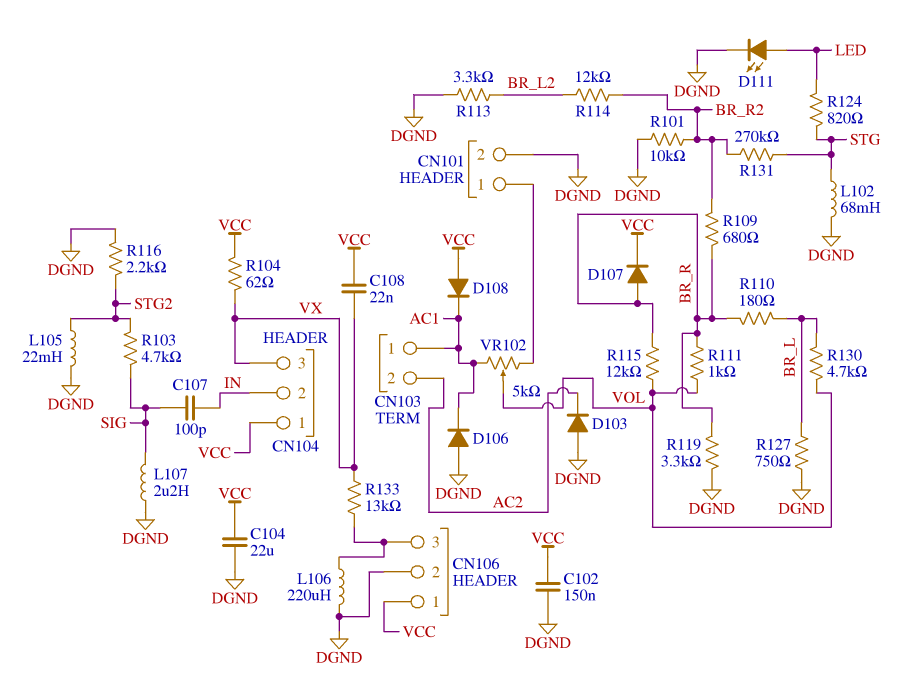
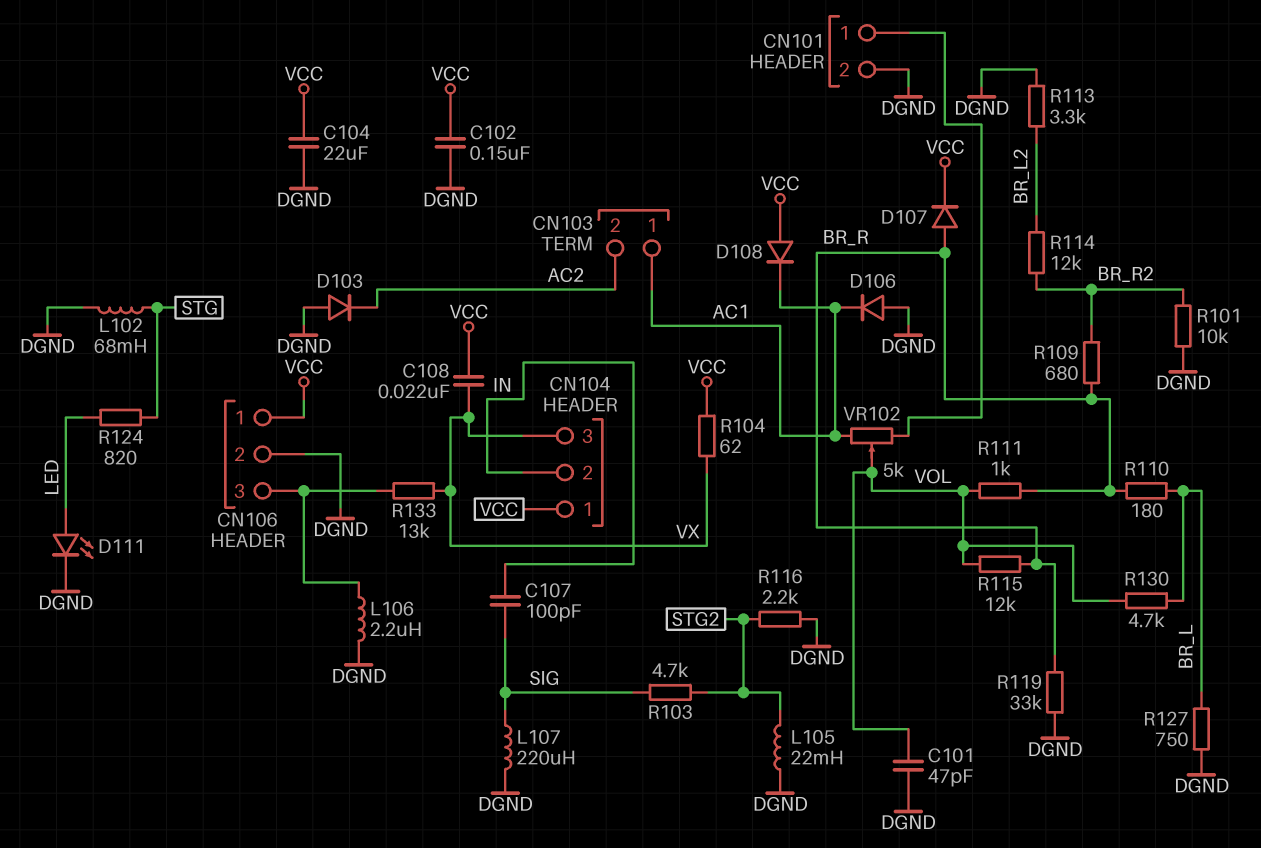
C101: none -> 47pF (DGND, VOL)
L106: 220uH (CN106/3, DGND) -> 2.2uH (CN106/3, DGND)
L107: 2.2uH (DGND, SIG) -> 220uH (DGND, SIG)
R119: 3.3k (BR_R, DGND) -> 33k (BR_R, DGND)
R131: 270k (BR_R2, STG) -> none

